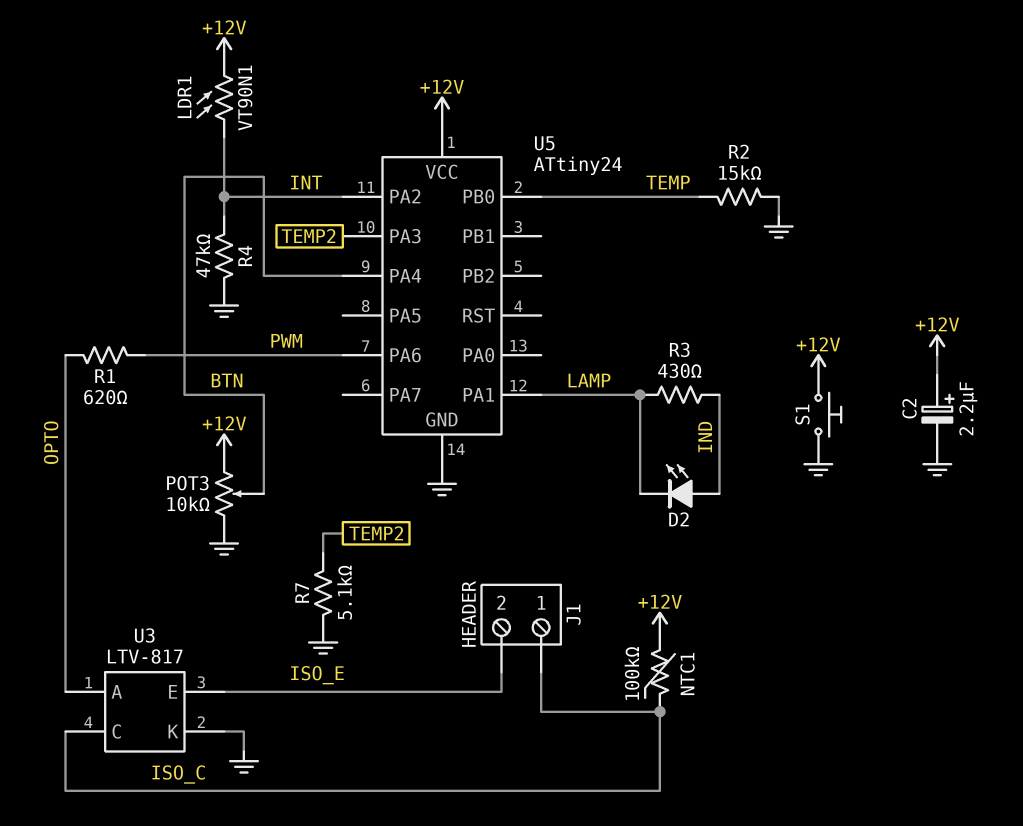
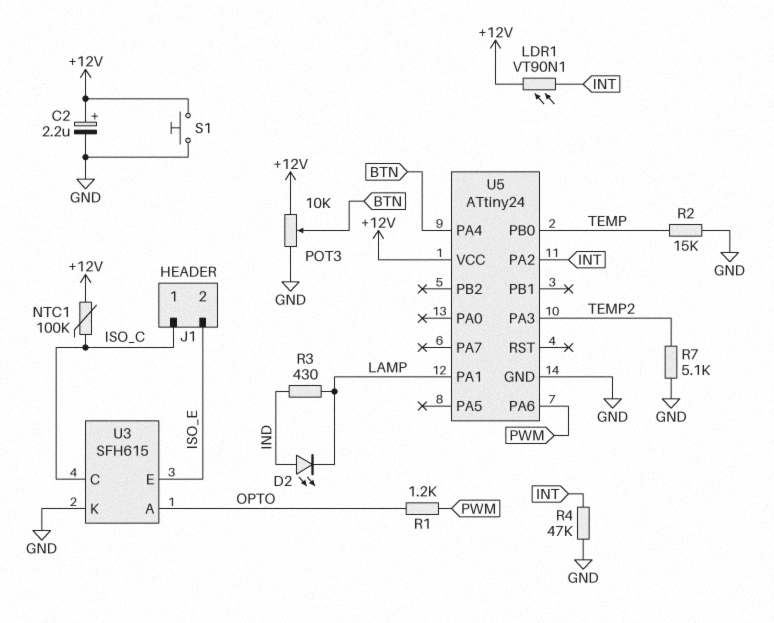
R1: 620 (OPTO, PWM) -> 1.2k (OPTO, PWM)
U3: LTV-817 -> SFH615

